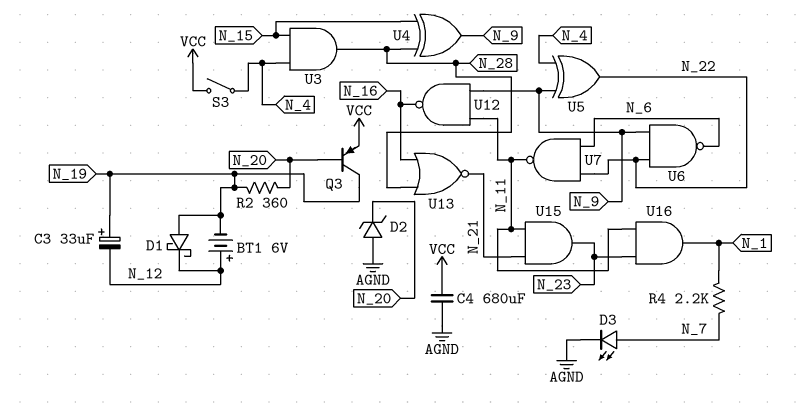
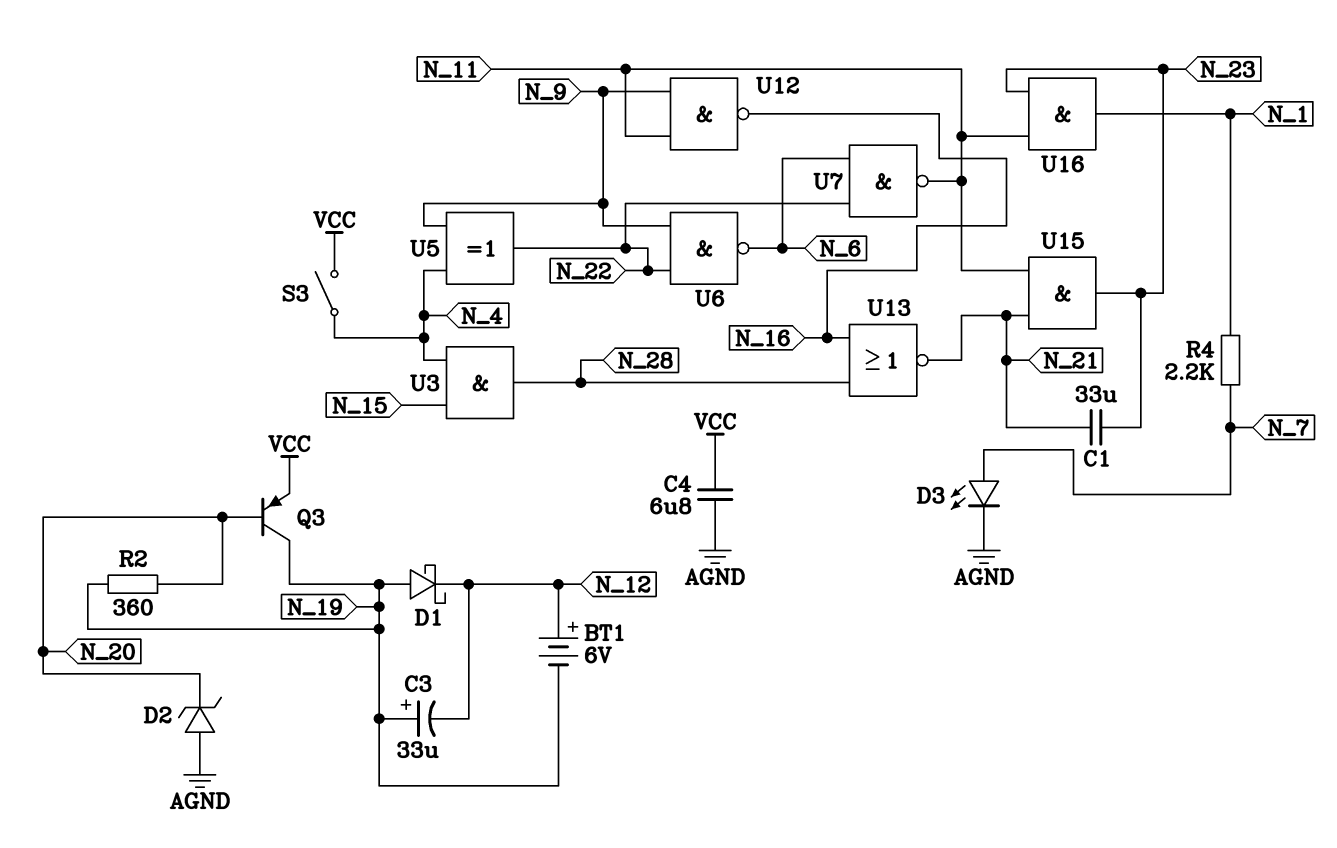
C1: none -> 33uF (N_21, N_23)
C4: 680uF (AGND, VCC) -> 6.8uF (AGND, VCC)
U4: XOR (in N_15, in N_28, out N_9) -> none

